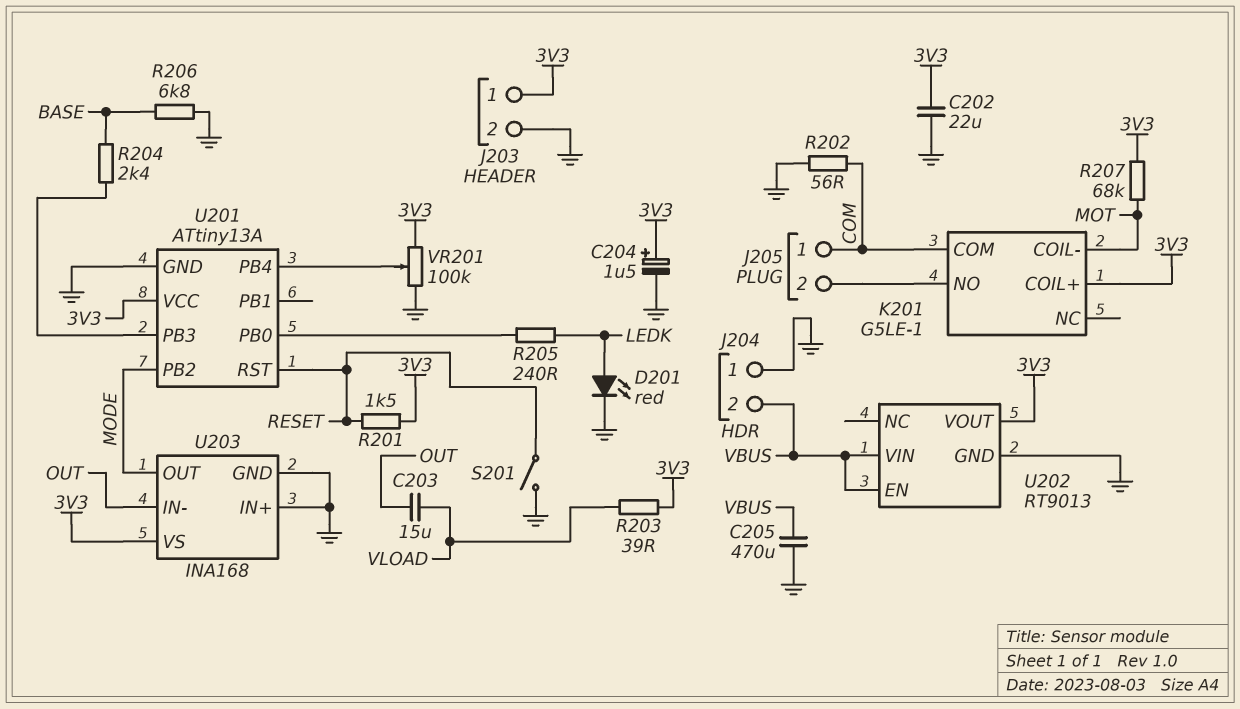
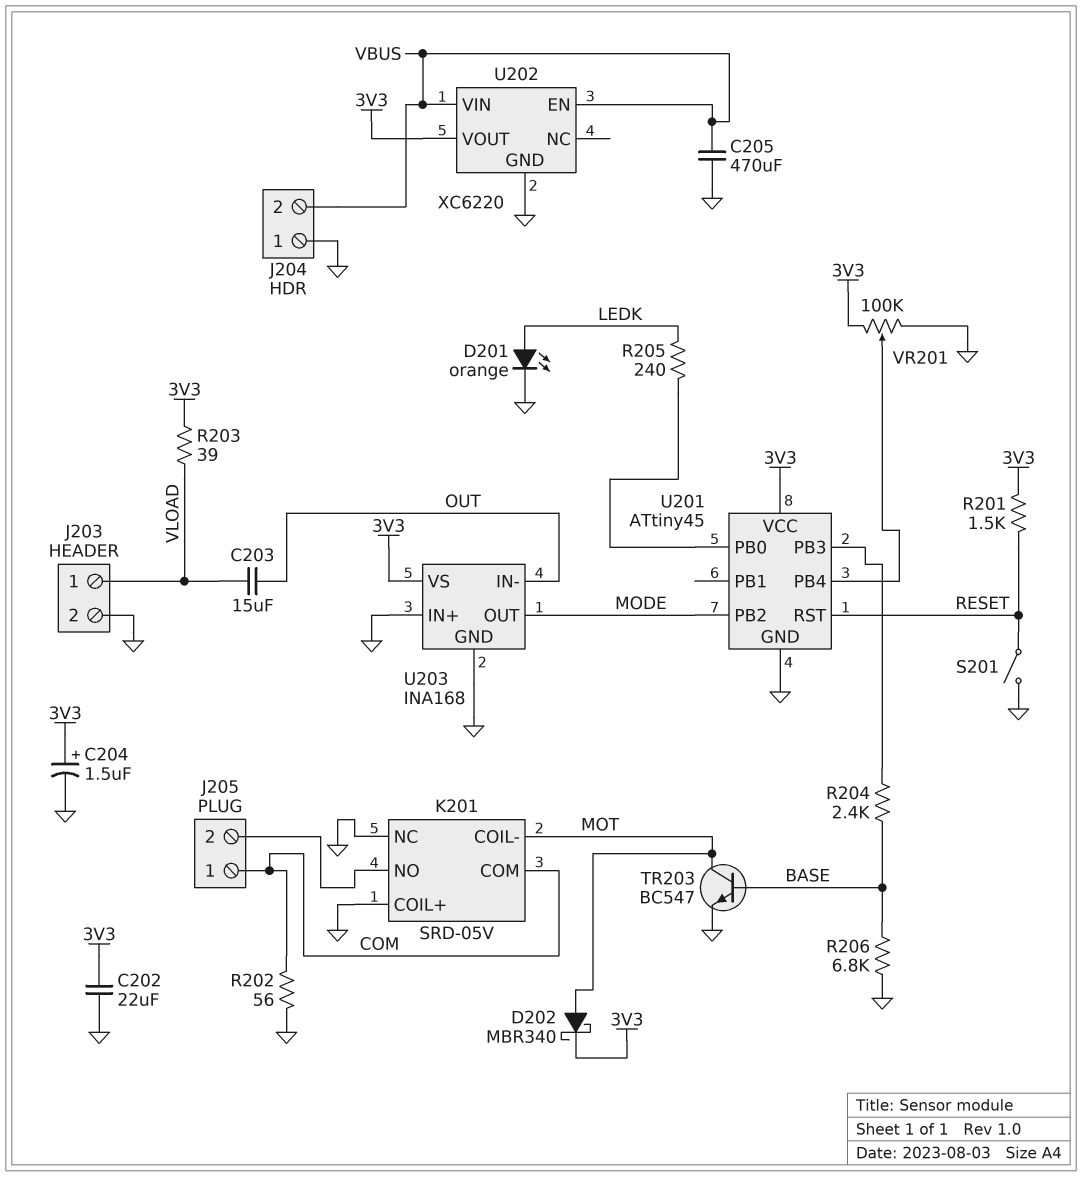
D201: LED red (A LEDK, K GND) -> LED orange (A LEDK, K GND)
D202: none -> schottky MBR340 (A MOT, K 3V3)
J203 pin 1: 3V3 -> VLOAD
K201: G5LE-1 -> SRD-05V
K201 pin COIL+: 3V3 -> GND
K201 pin NC: none -> GND
R207: 68k (3V3, MOT) -> none
TR203: none -> NPN BC547 (B BASE, C MOT, E GND)
U201: ATtiny13A -> ATtiny45
U202: RT9013 -> XC6220

